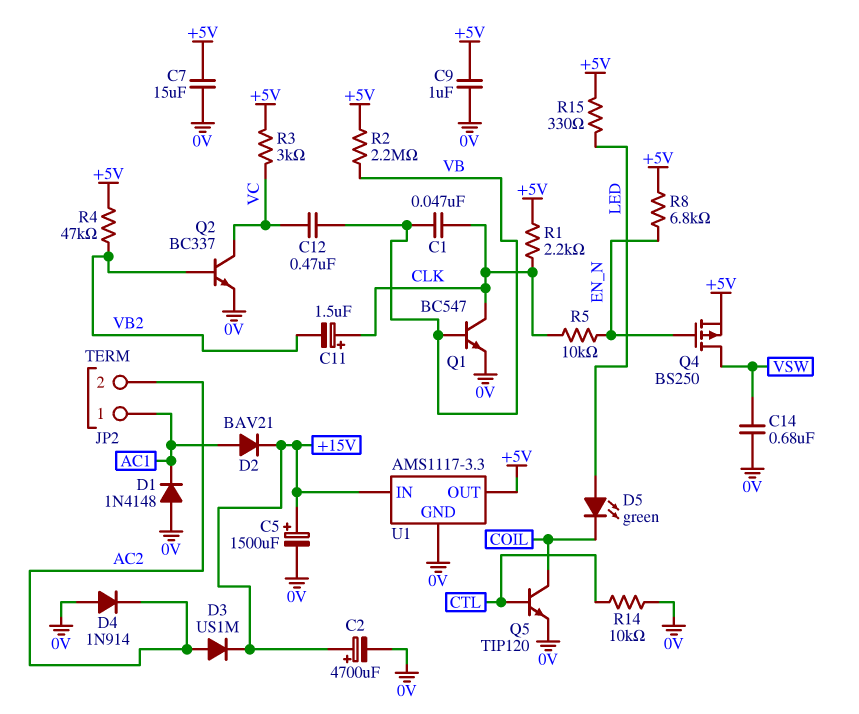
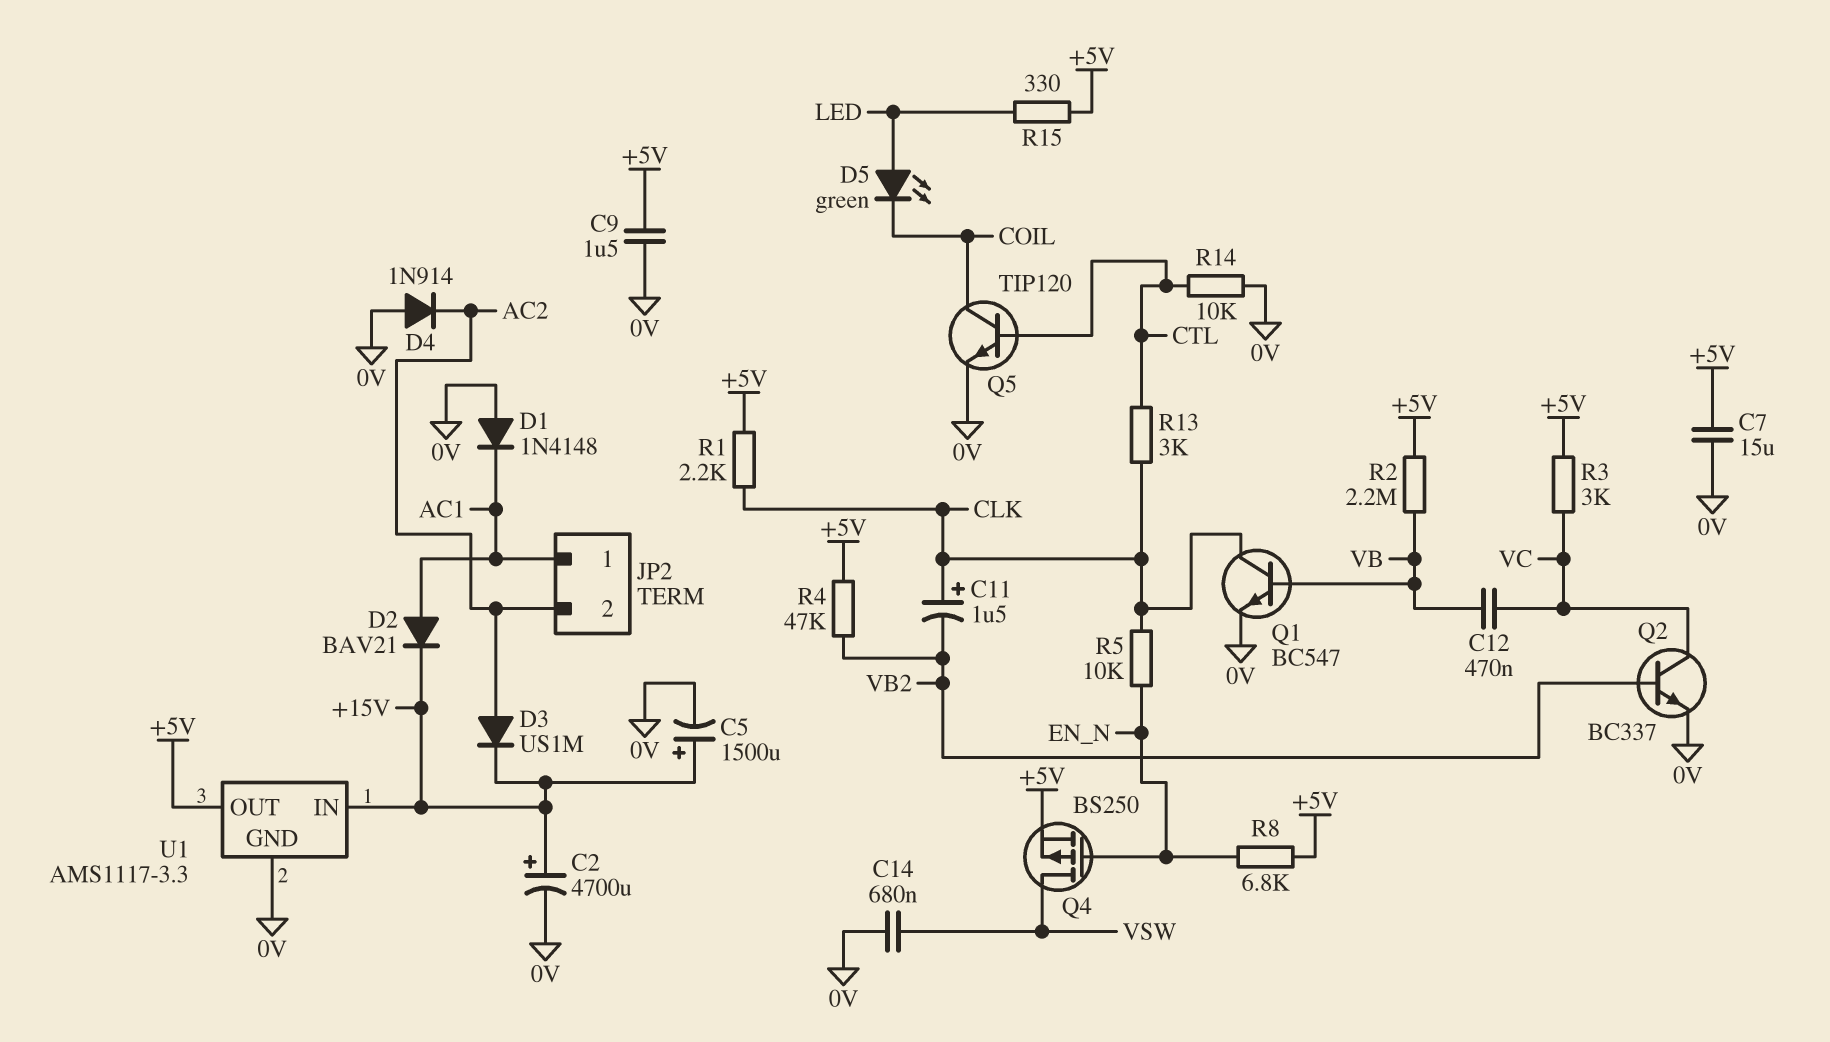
C1: 47nF (CLK, VB) -> none
C9: 1uF (+5V, 0V) -> 1.5uF (+5V, 0V)
R13: none -> 3k (CLK, CTL)

